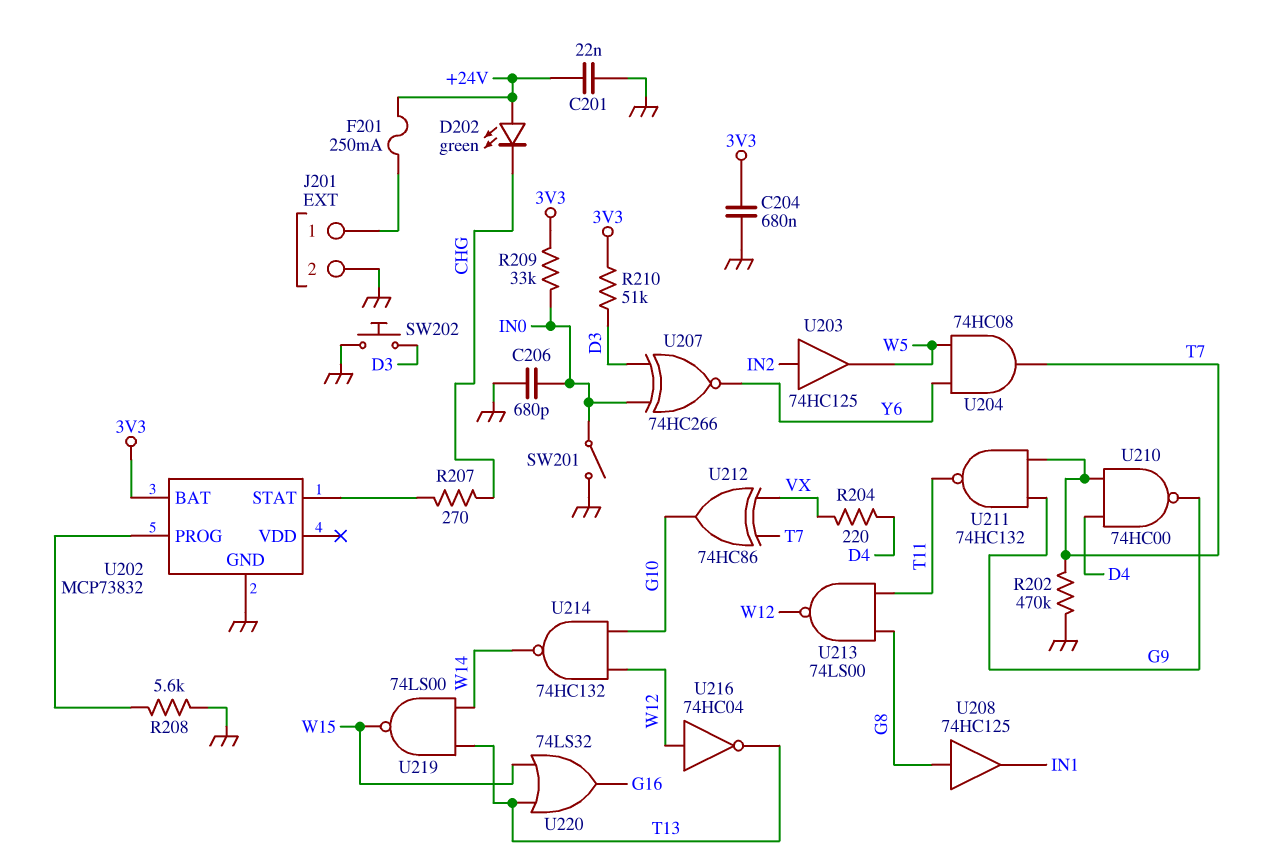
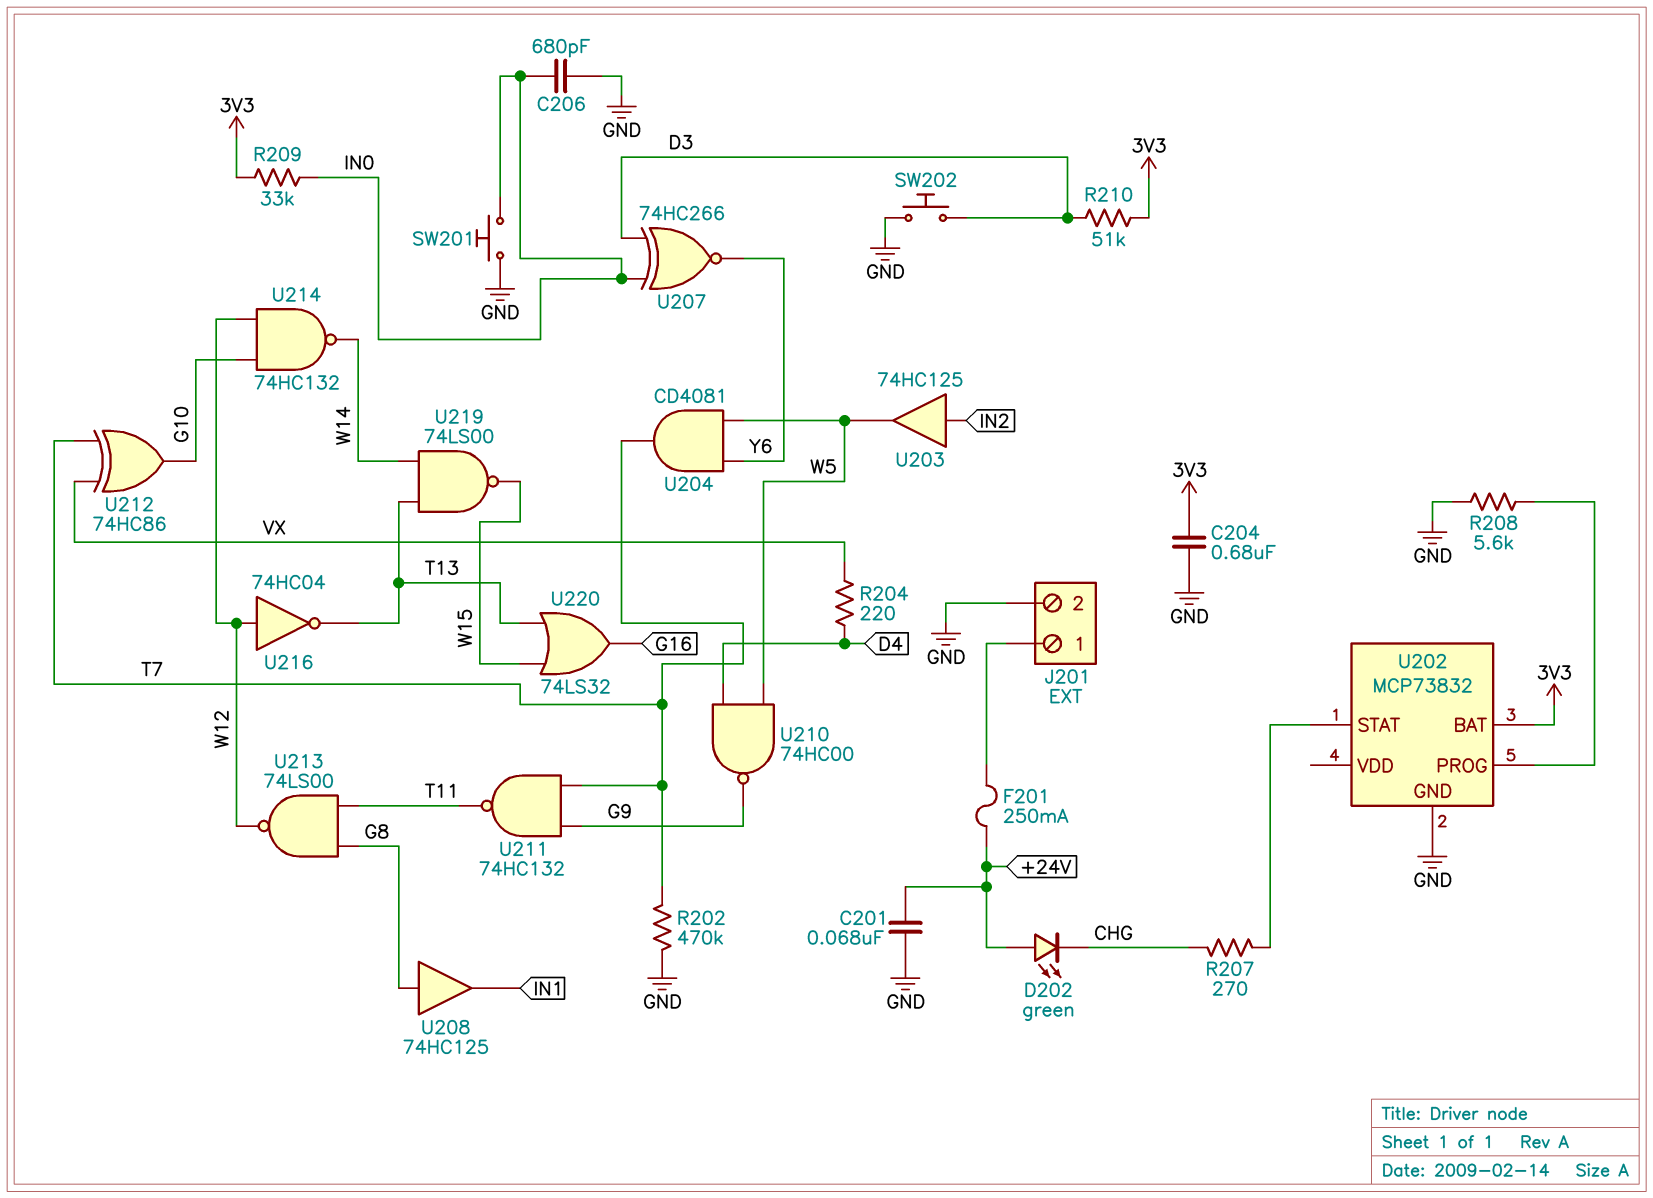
C201: 22nF (+24V, GND) -> 68nF (+24V, GND)
SW201: switch (GND, IN0) -> button (GND, IN0)
U204: AND 74HC08 (in W5, in Y6, out T7) -> AND CD4081 (in W5, in Y6, out T7)
U210: NAND 74HC00 (in D4, in T7, out G9) -> NAND 74HC00 (in D4, in W5, out G9)

